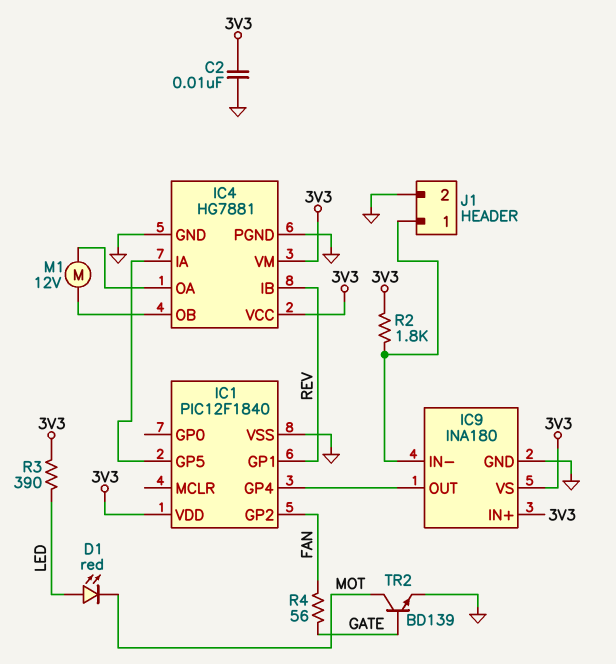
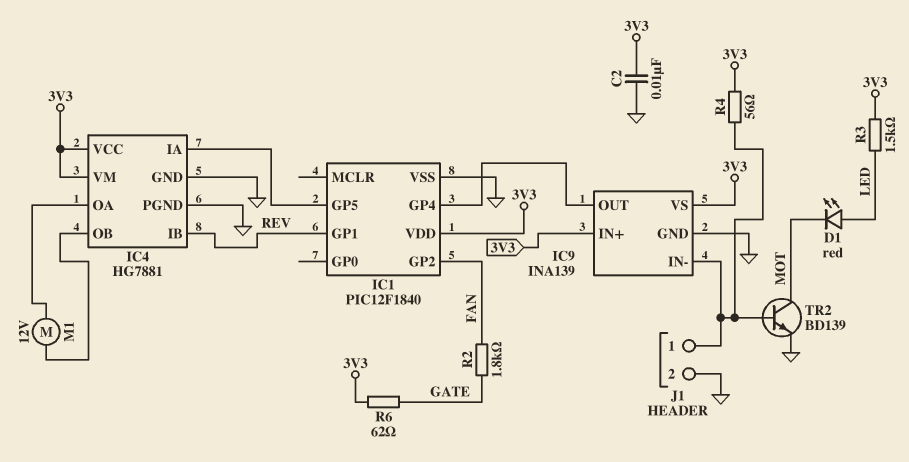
IC9: INA180 -> INA139
R2: 1.8k (3V3, IC9/IN-) -> 1.8k (FAN, GATE)
R3: 390 (3V3, LED) -> 1.5k (3V3, LED)
R4: 56 (FAN, GATE) -> 56 (3V3, IC9/IN-)
R6: none -> 62 (3V3, GATE)
TR2: NPN BD139 (B GATE, C MOT, E GND) -> NPN BD139 (B IC9/IN-, C MOT, E GND)

